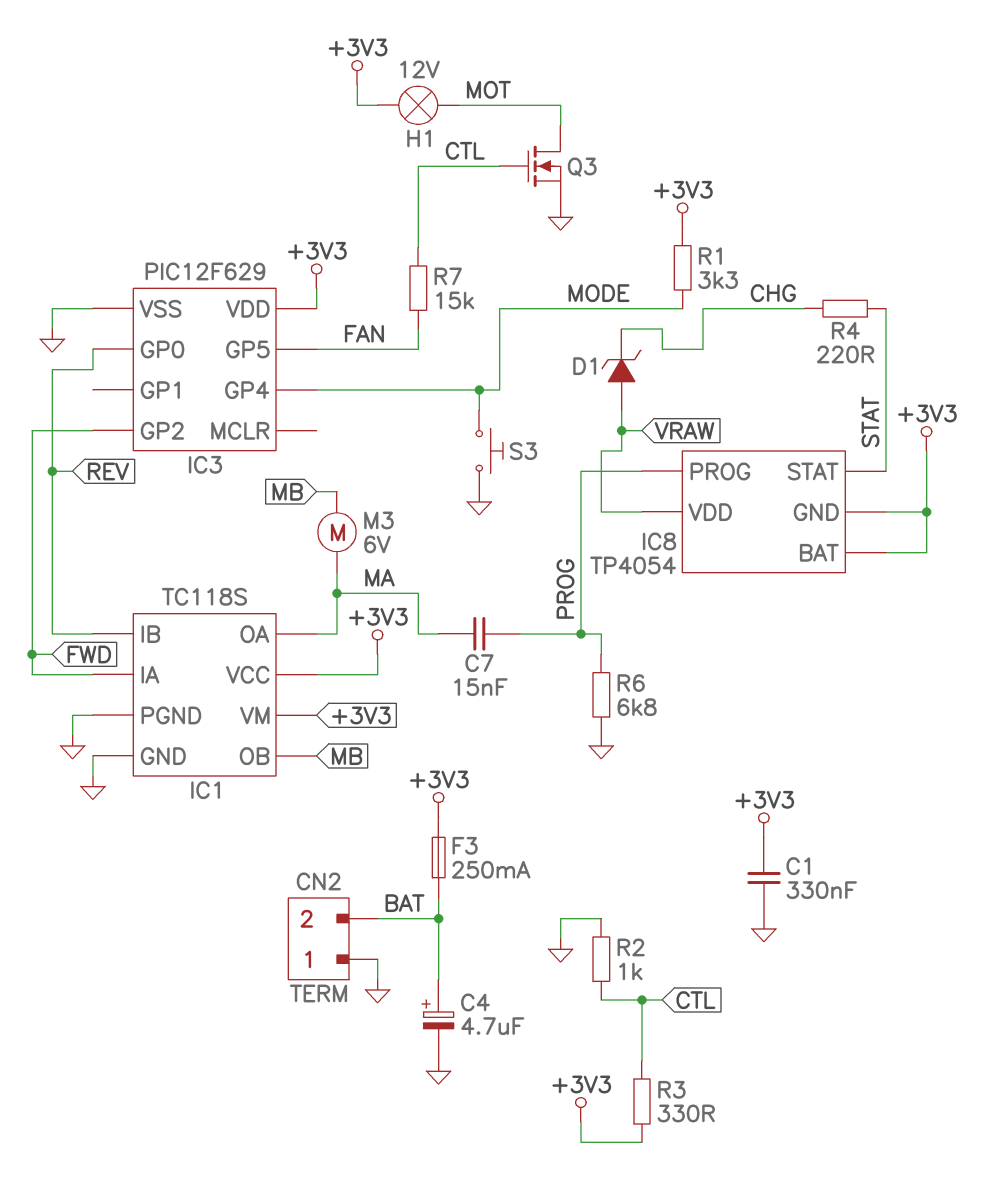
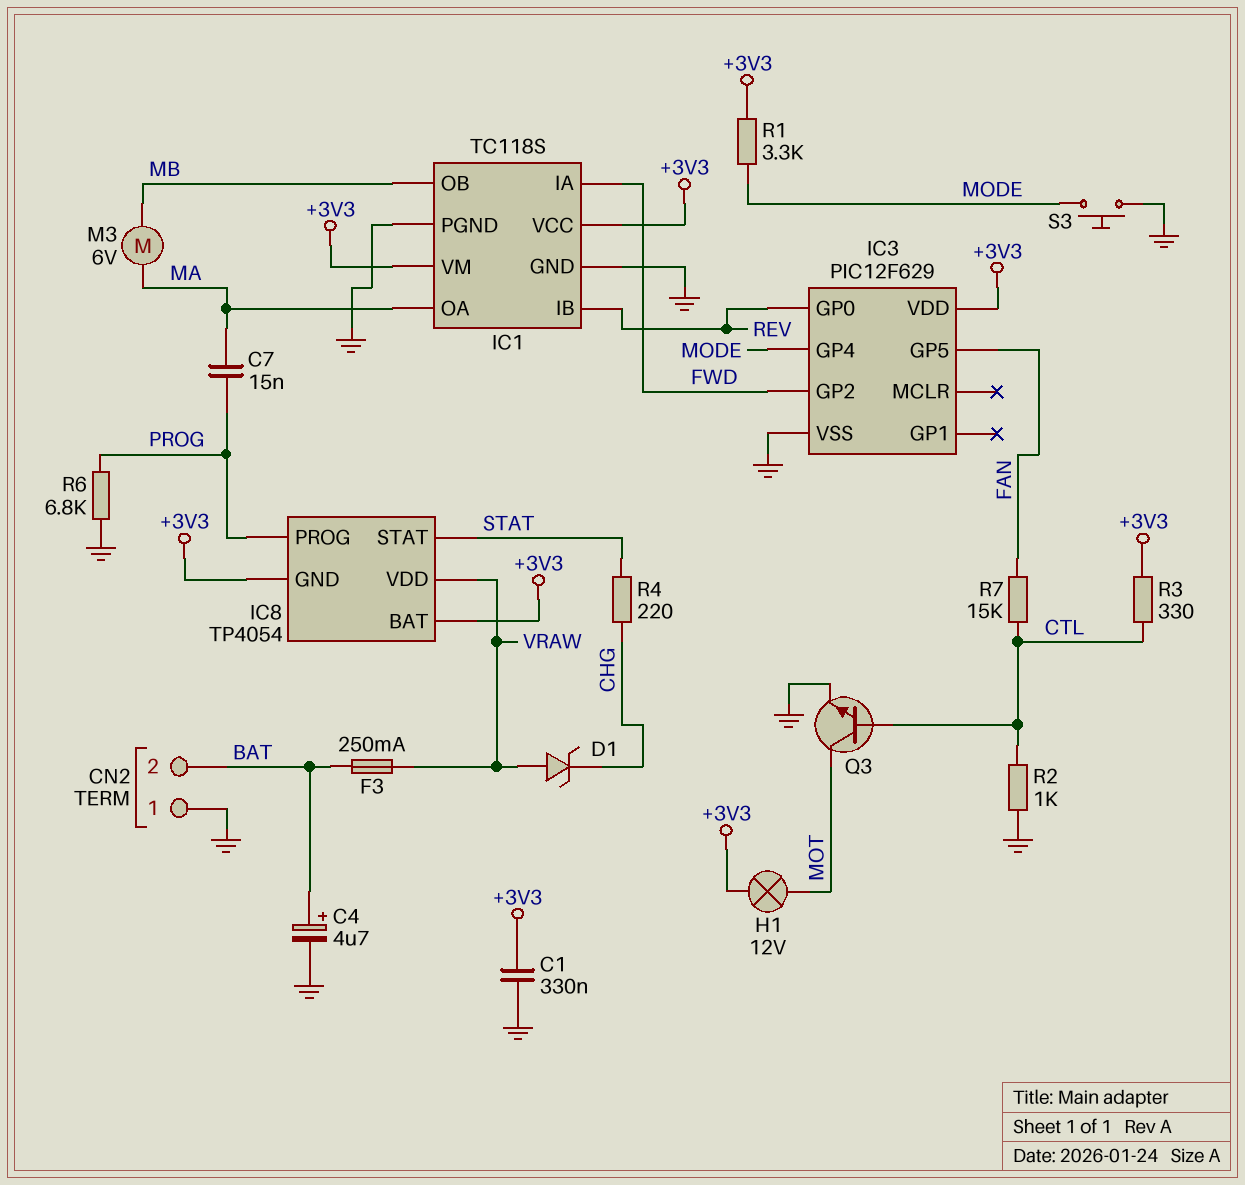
F3: 250mA (+3V3, BAT) -> 250mA (BAT, VRAW)
Q3: NMOS (G CTL, D MOT, S GND) -> NPN (B CTL, C MOT, E GND)

